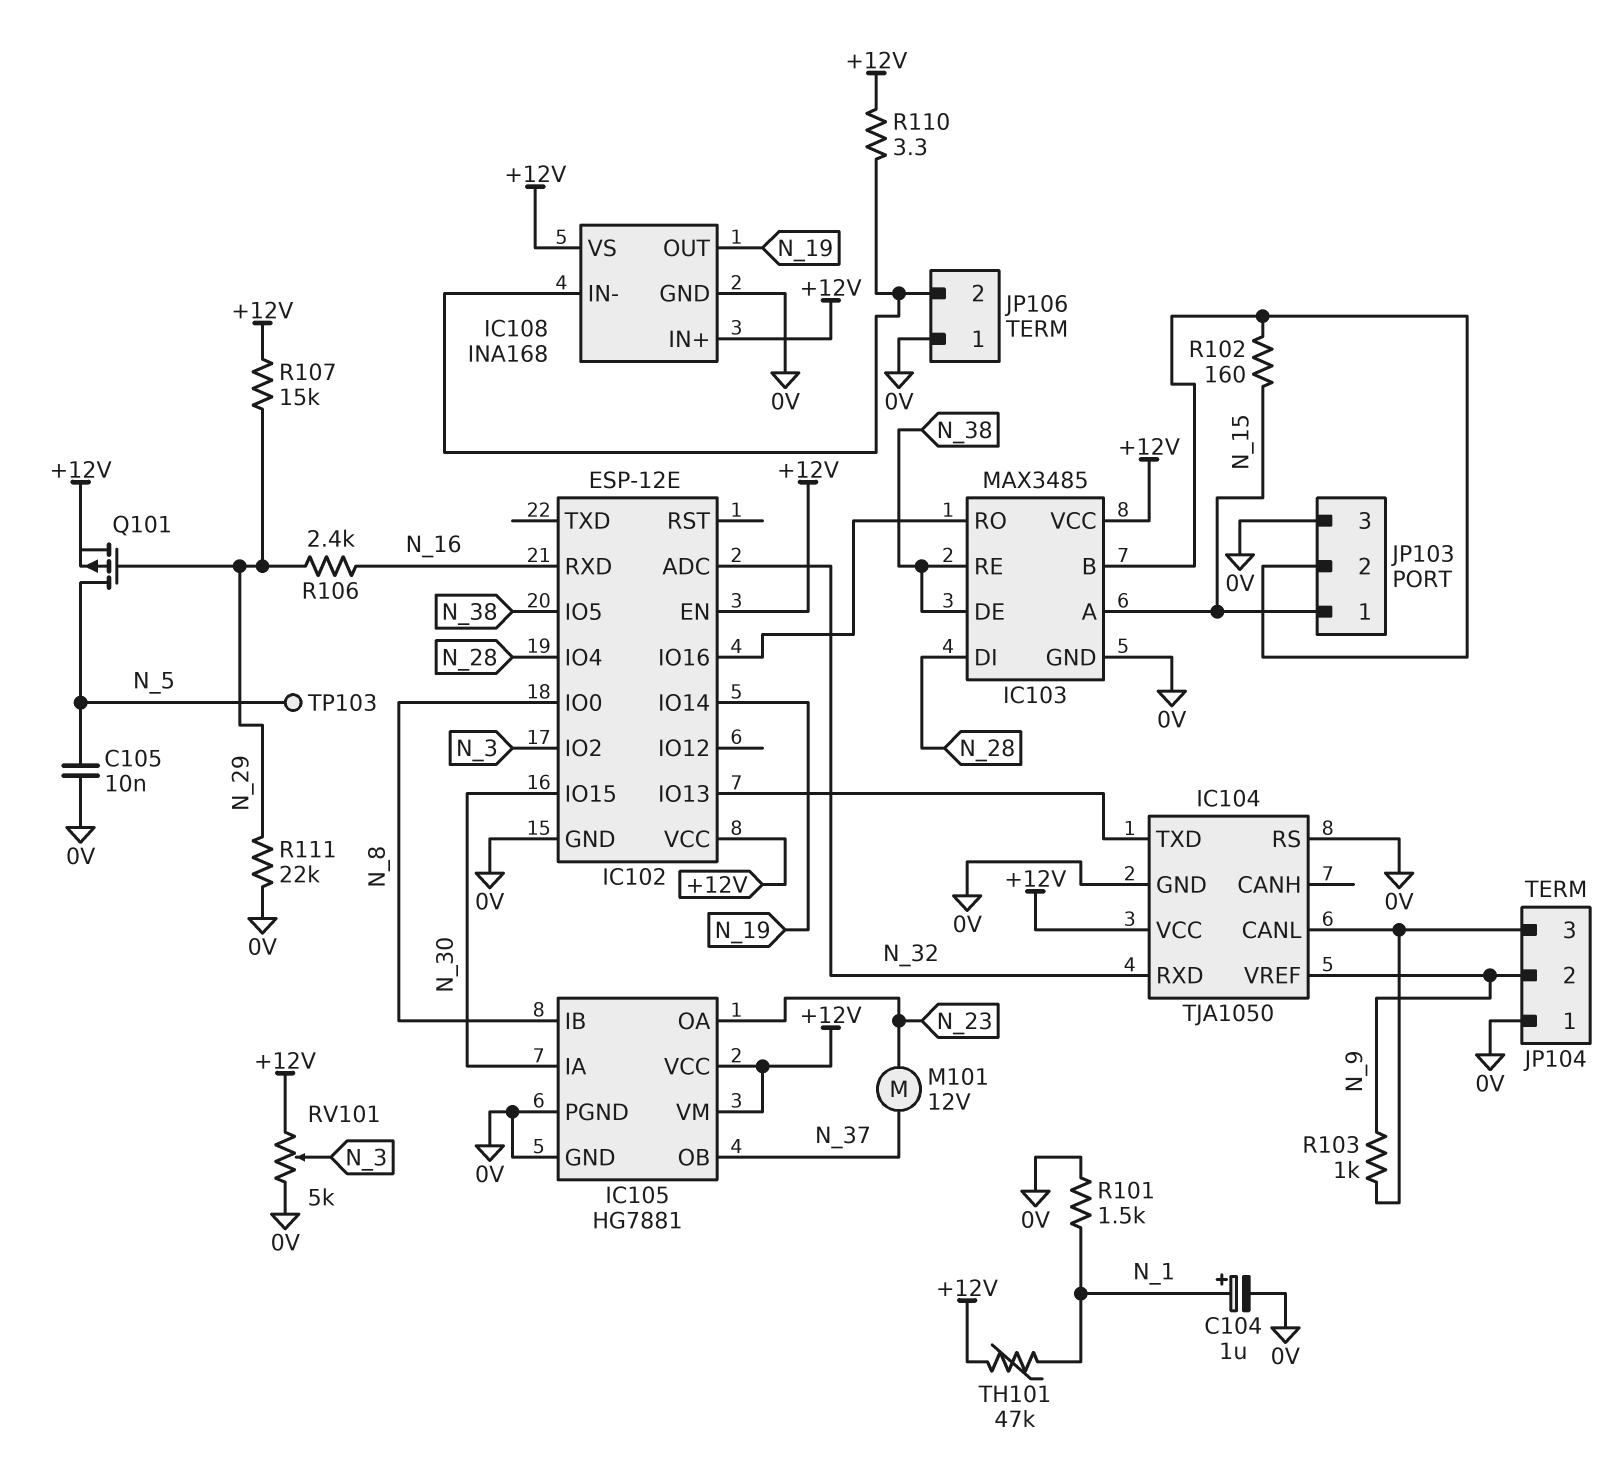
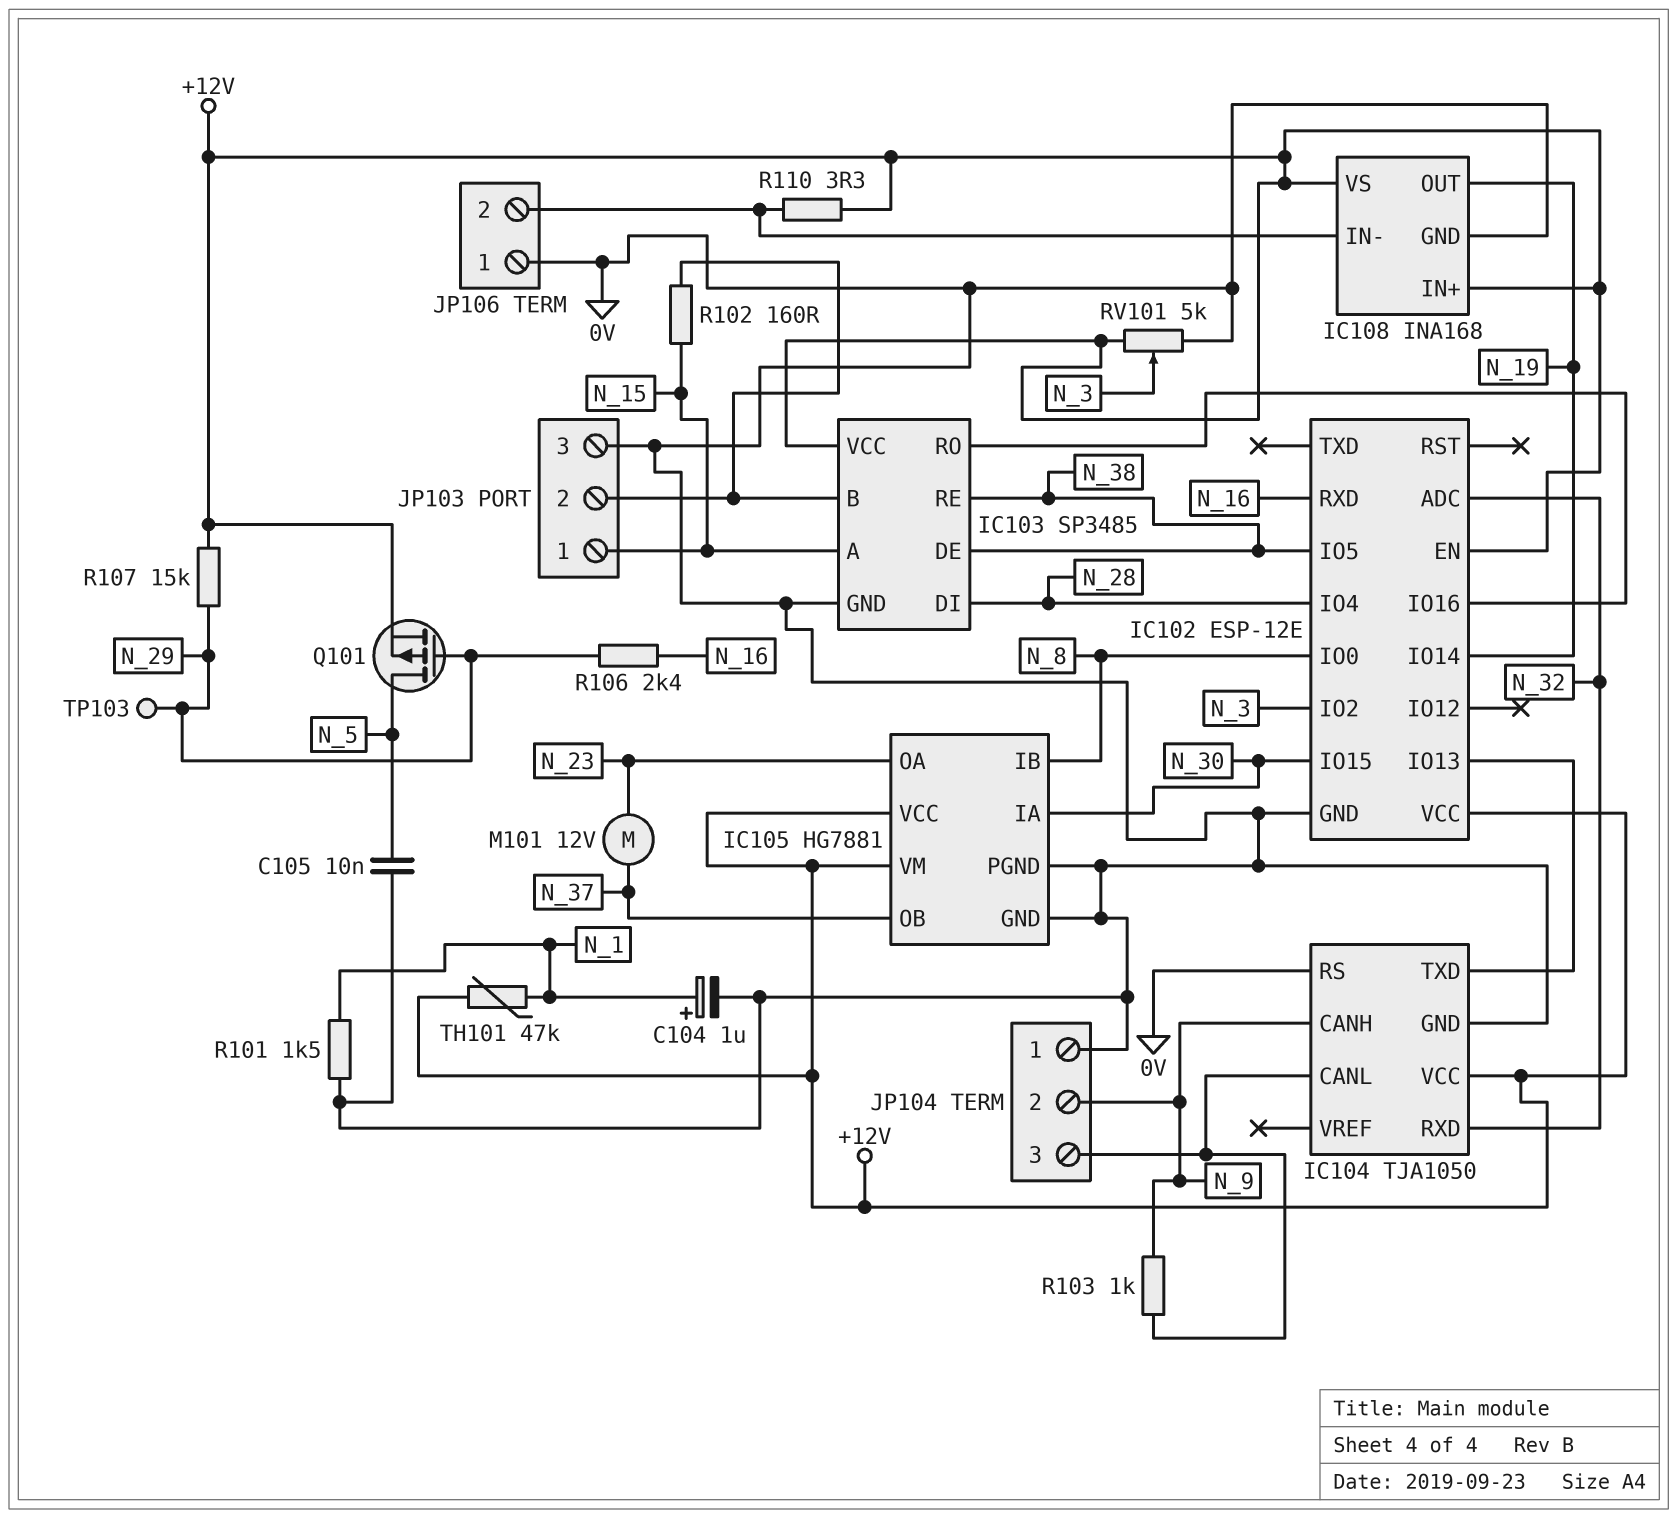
IC103: MAX3485 -> SP3485
IC104 pin CANH: none -> N_9
IC104 pin VREF: N_9 -> none
R111: 22k (0V, N_29) -> none
TP103: test point (N_5) -> test point (N_29)

